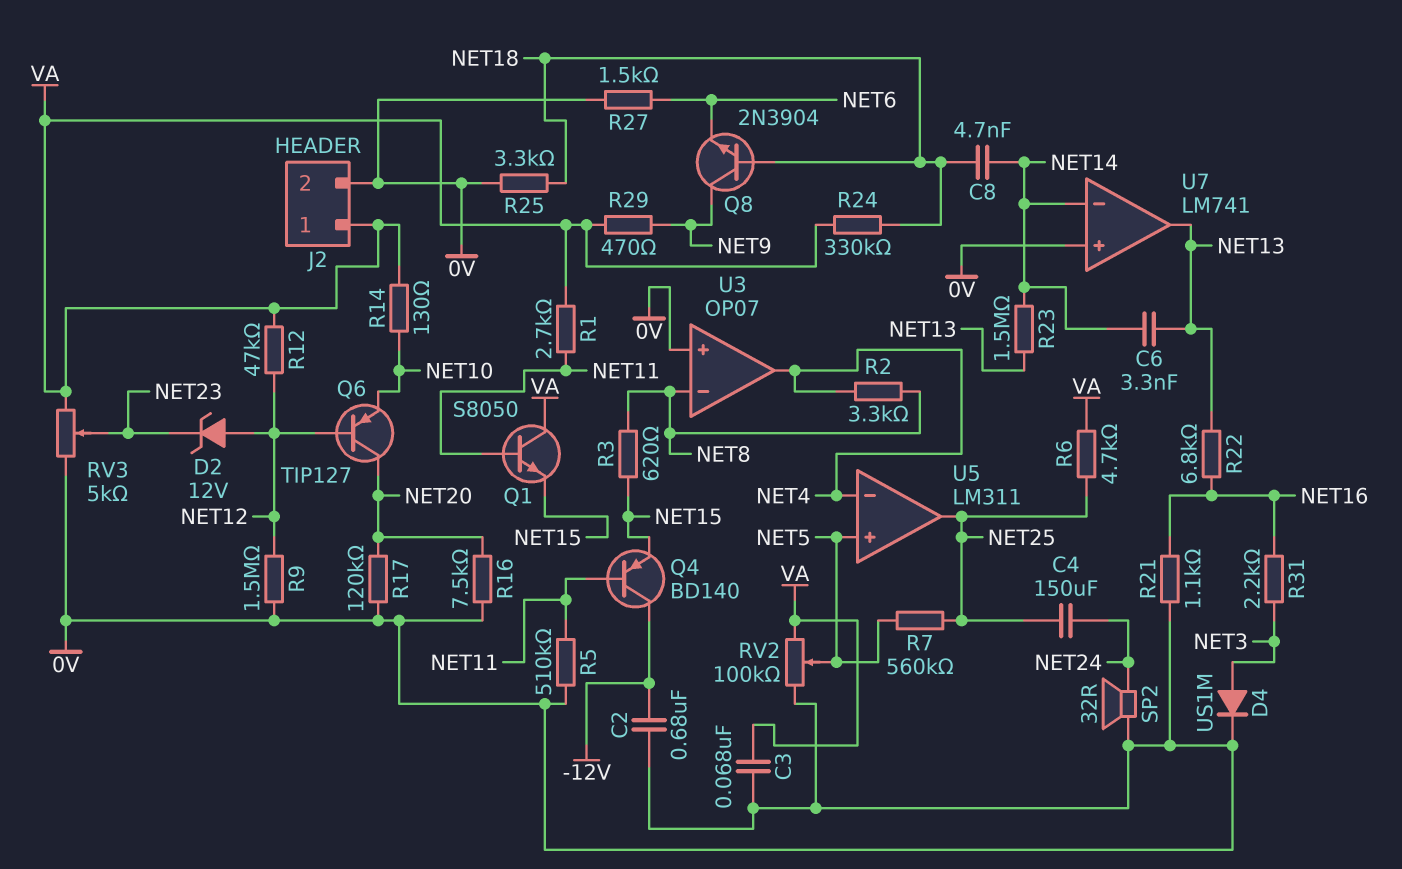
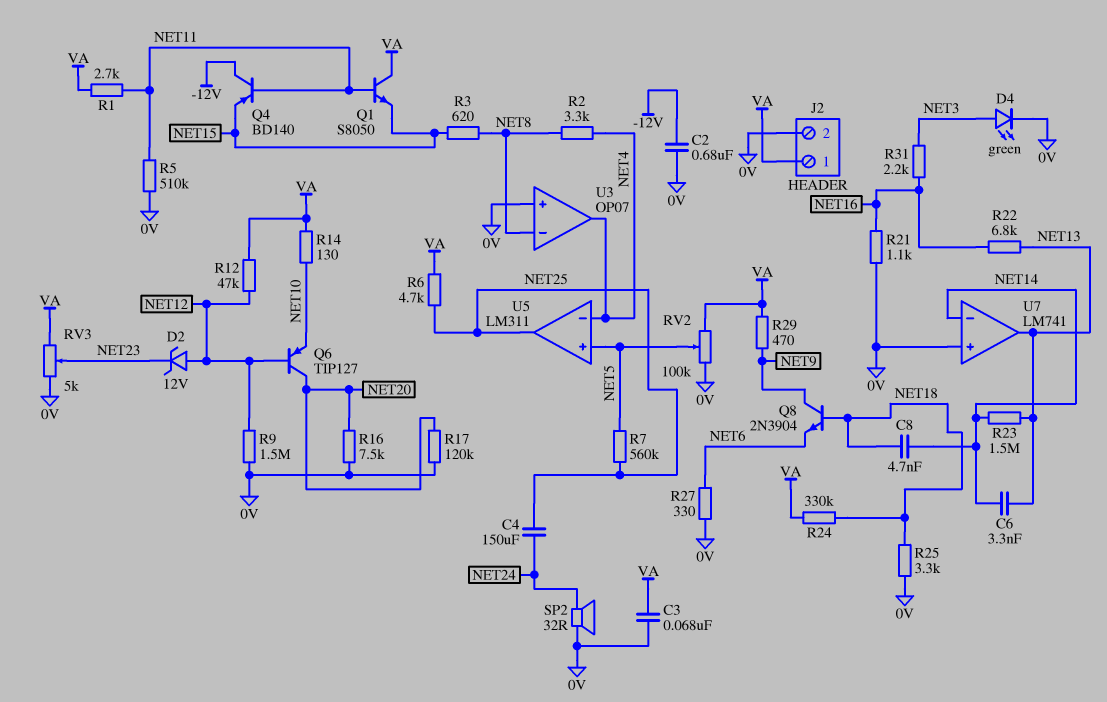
D4: diode US1M (A NET3, K 0V) -> LED green (A NET3, K 0V)
R27: 1.5k (0V, NET6) -> 330 (0V, NET6)

